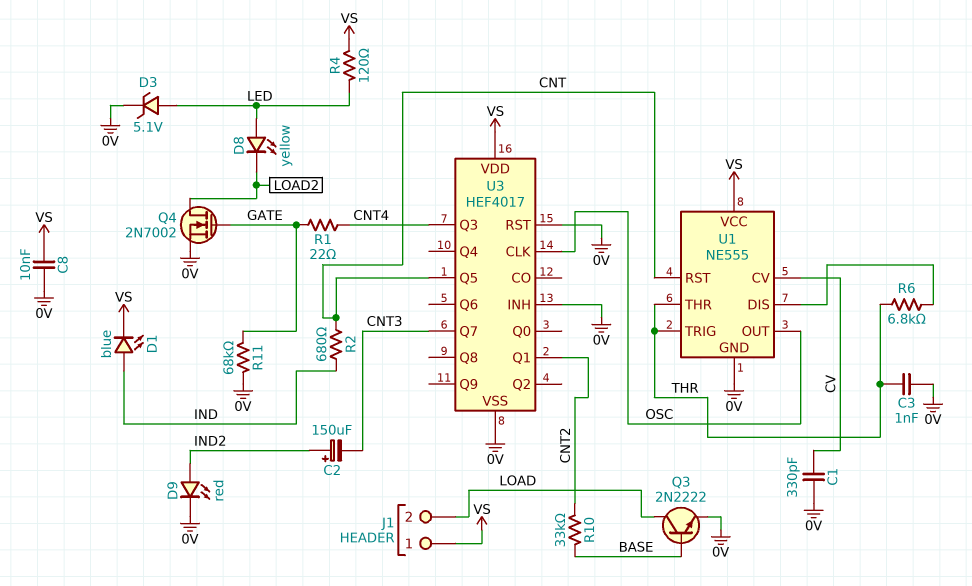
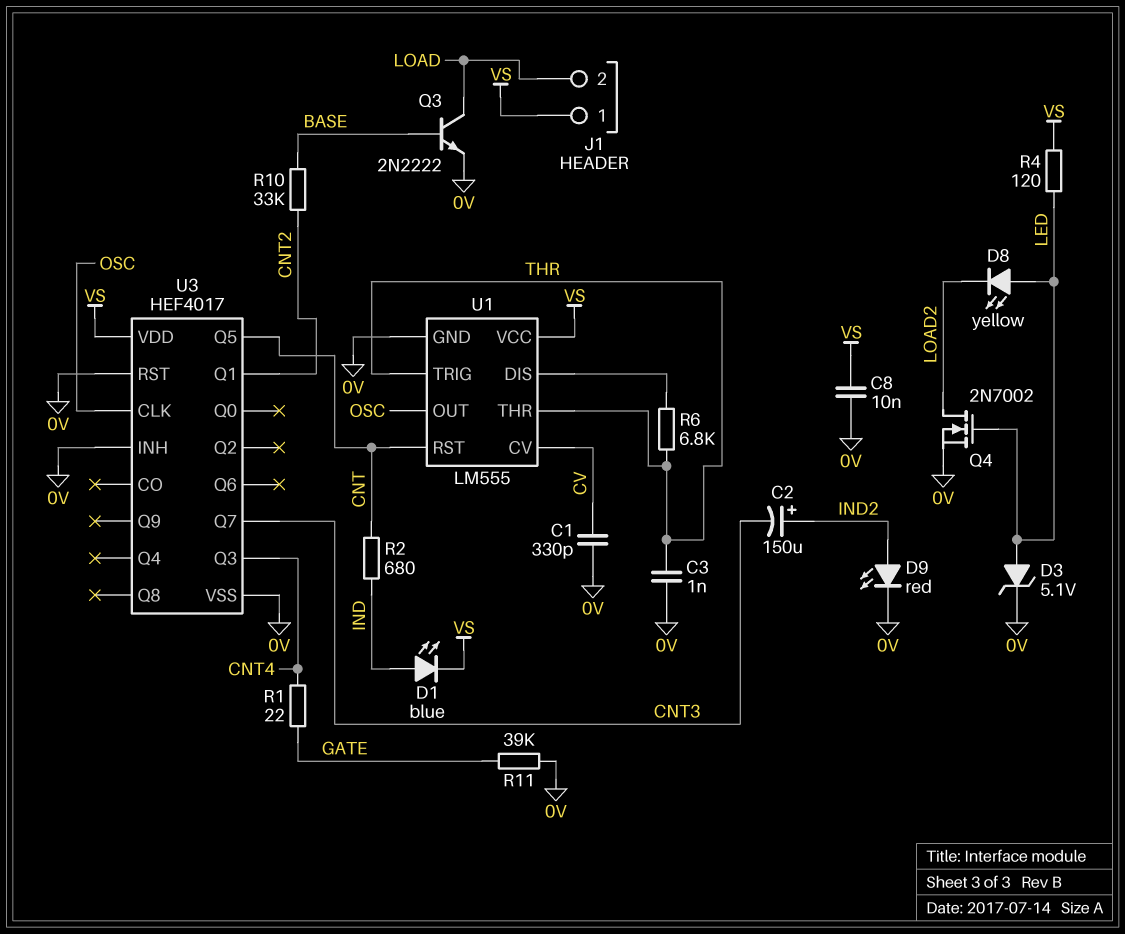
Q4: NMOS 2N7002 (G GATE, D LOAD2, S 0V) -> NMOS 2N7002 (G LED, D LOAD2, S 0V)
R11: 68k (0V, GATE) -> 39k (0V, GATE)
U1: NE555 -> LM555

